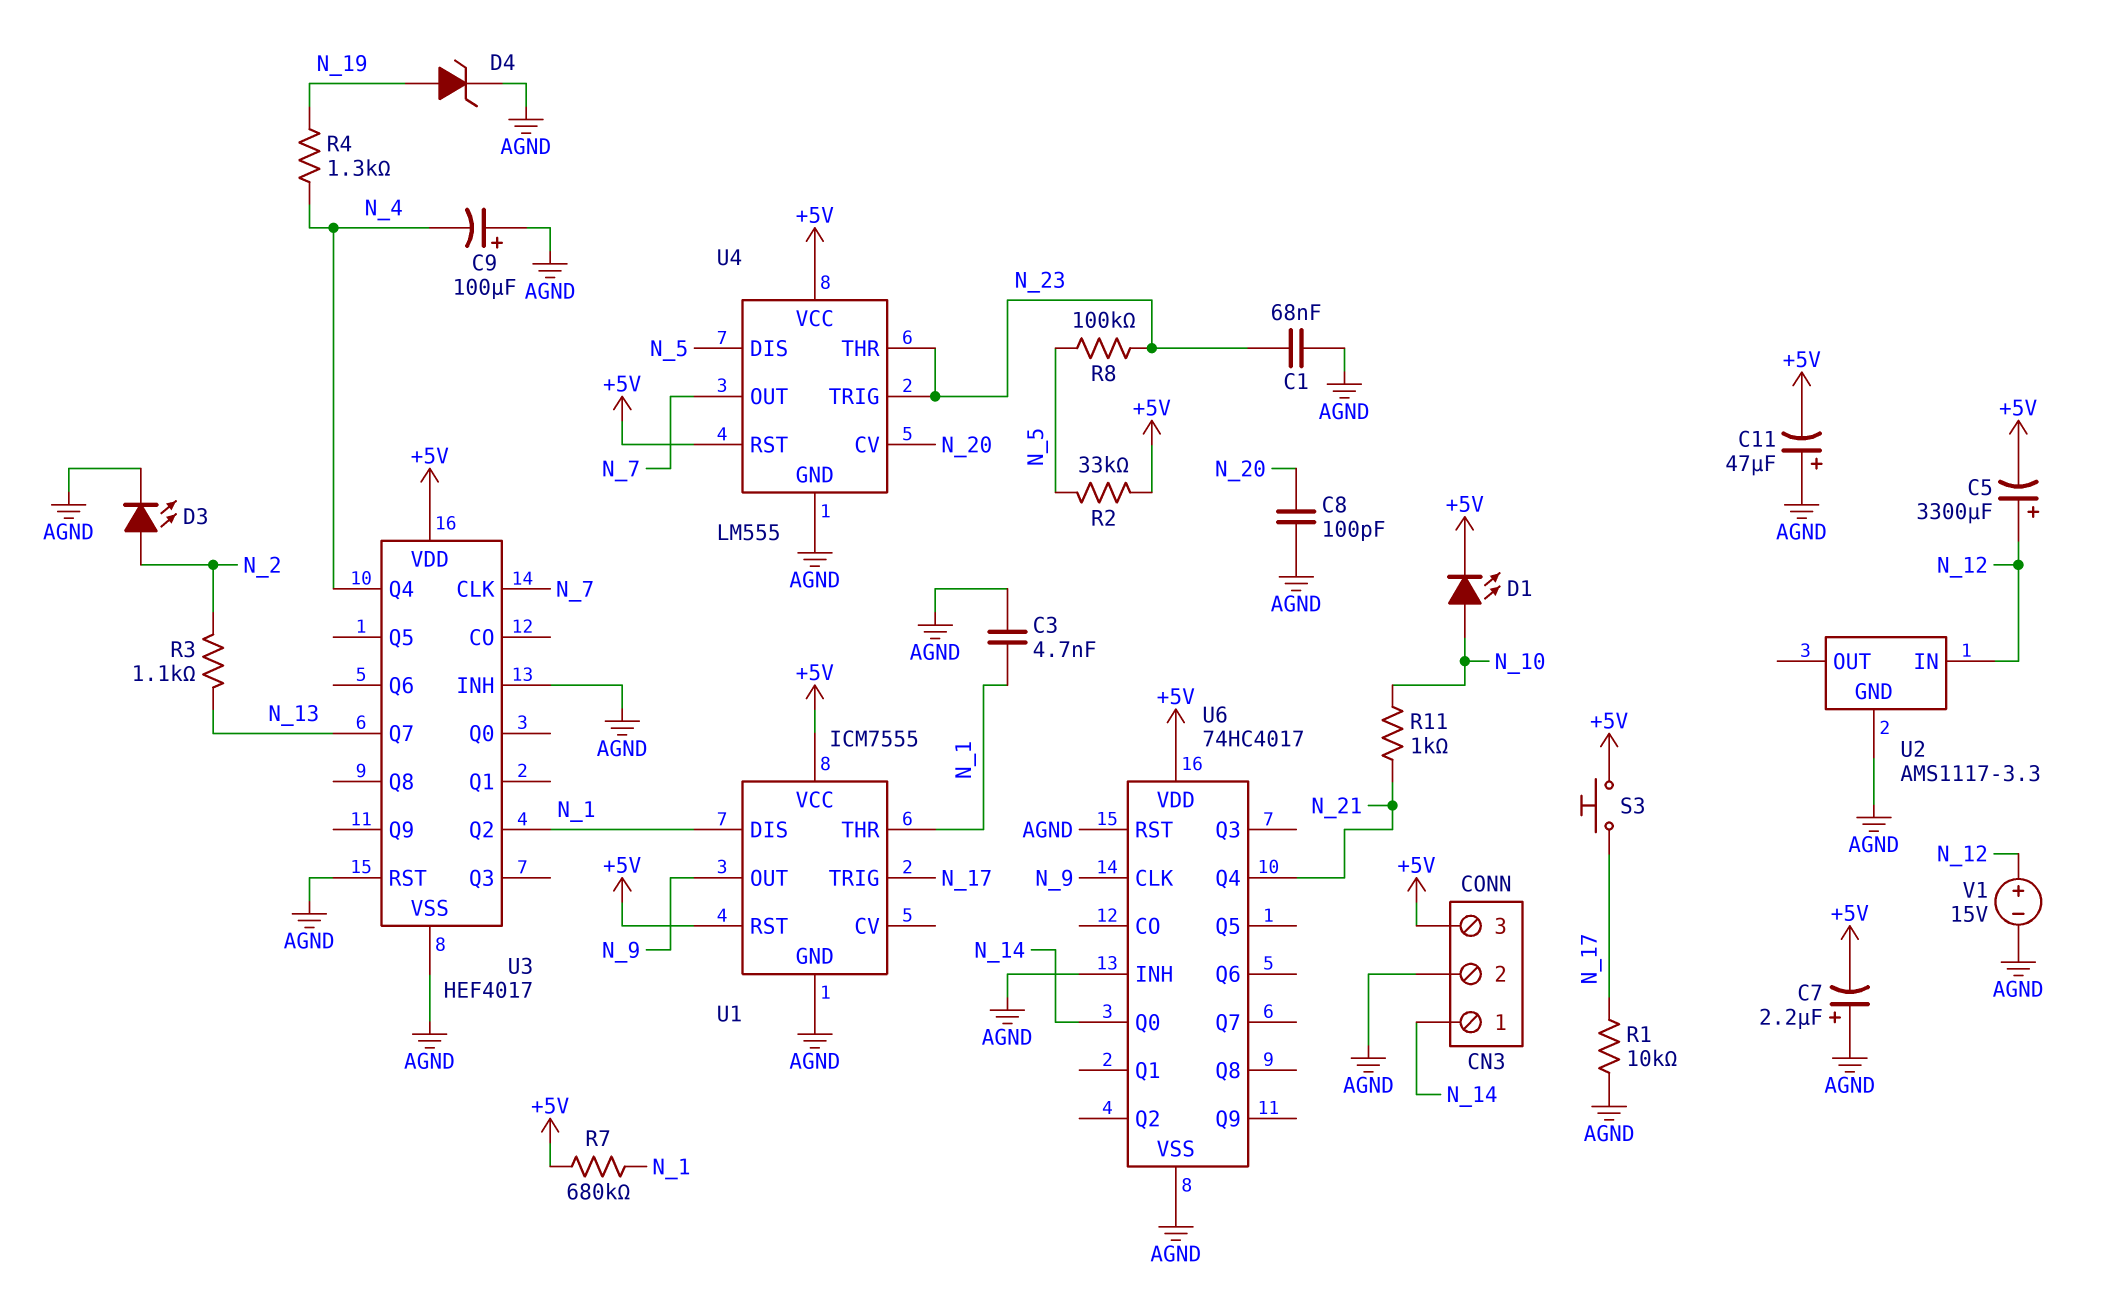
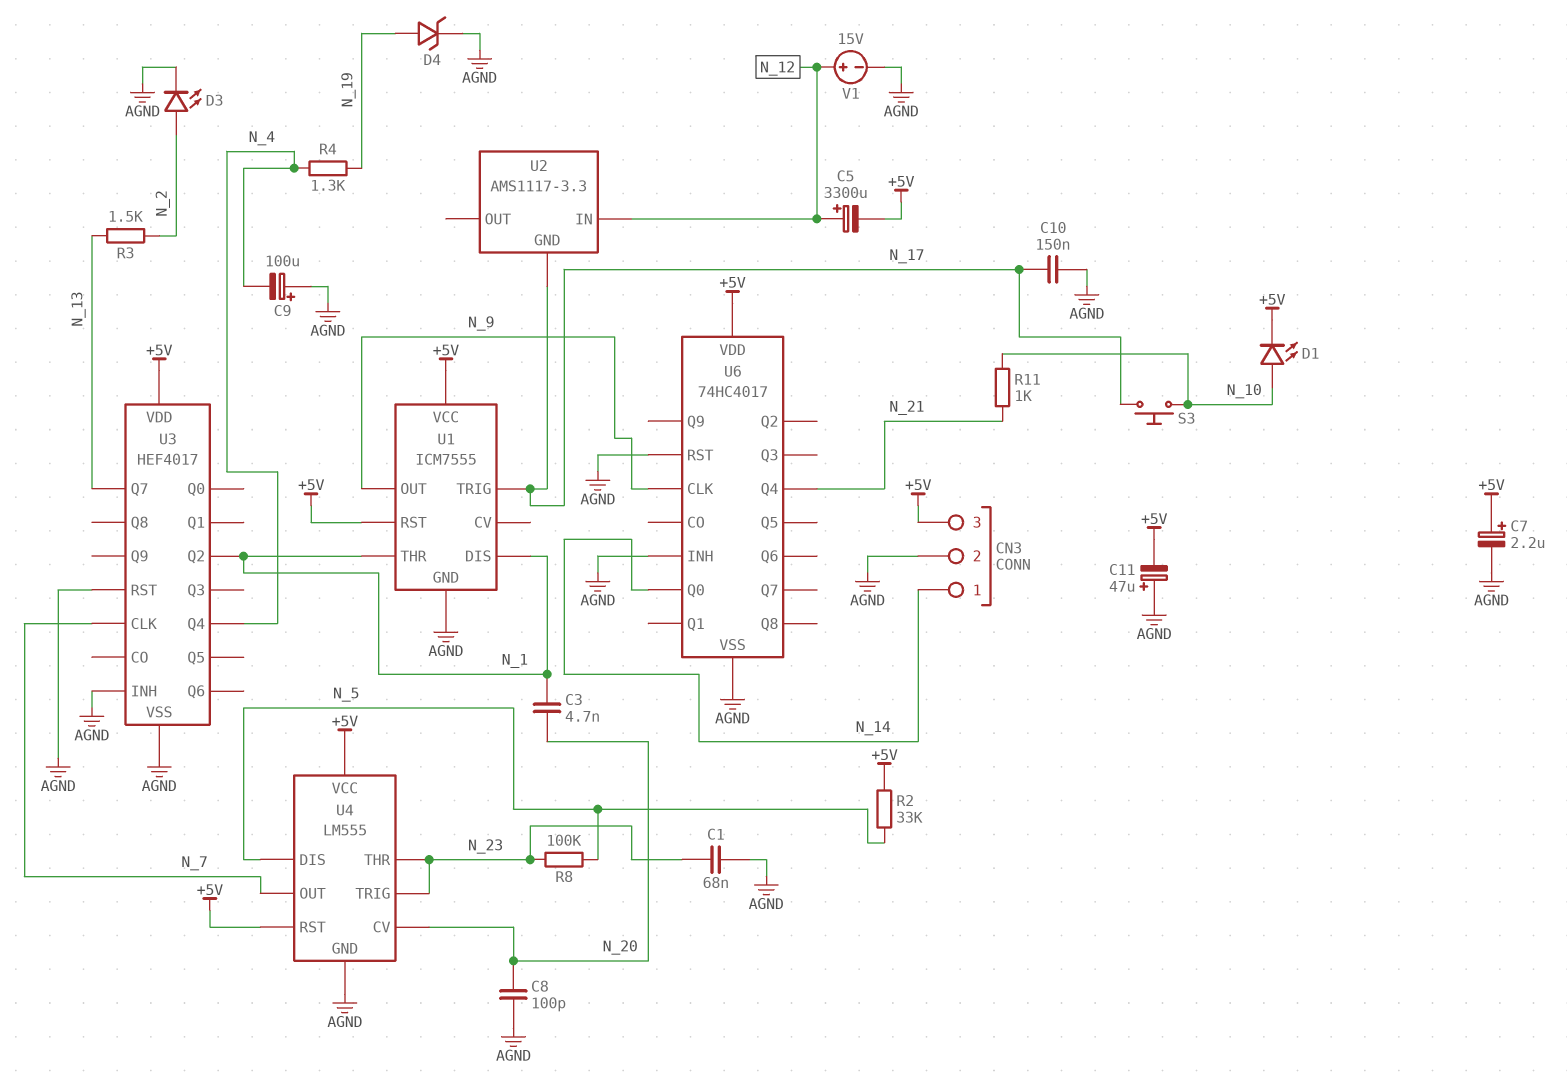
C3: 4.7nF (AGND, N_1) -> 4.7nF (N_1, N_20)
C7: 2.2uF (plus AGND, minus +5V) -> 2.2uF (plus +5V, minus AGND)
C10: none -> 150nF (AGND, N_17)
R1: 10k (AGND, N_17) -> none
R3: 1.1k (N_2, N_13) -> 1.5k (N_2, N_13)
R7: 680k (+5V, N_1) -> none
S3: button (+5V, N_17) -> button (N_10, N_17)
U2 pin GND: AGND -> N_17

